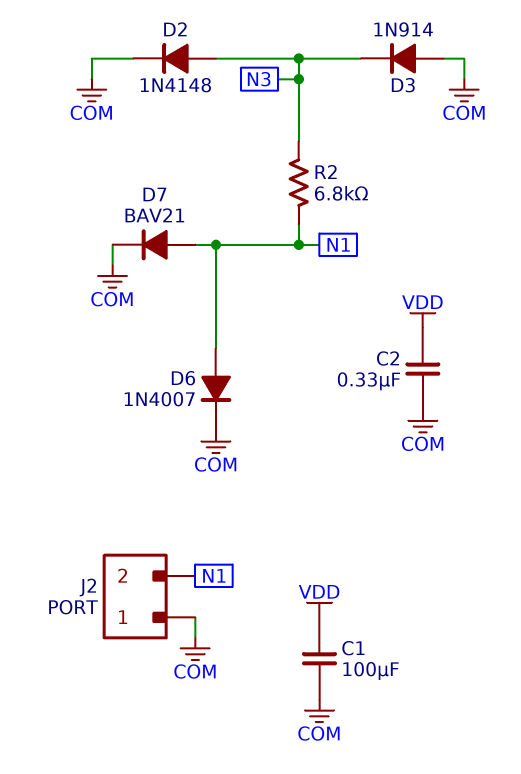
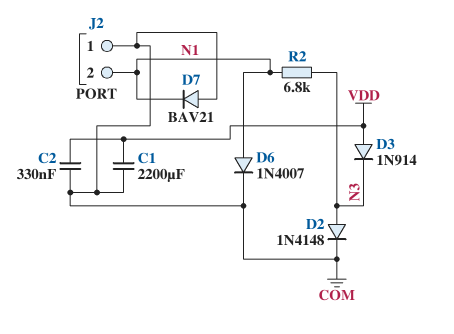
C1: 100uF (COM, VDD) -> 2200uF (COM, VDD)
D3: diode 1N914 (A COM, K N3) -> diode 1N914 (A VDD, K N3)
D7: diode BAV21 (A N1, K COM) -> diode BAV21 (A COM, K N1)

